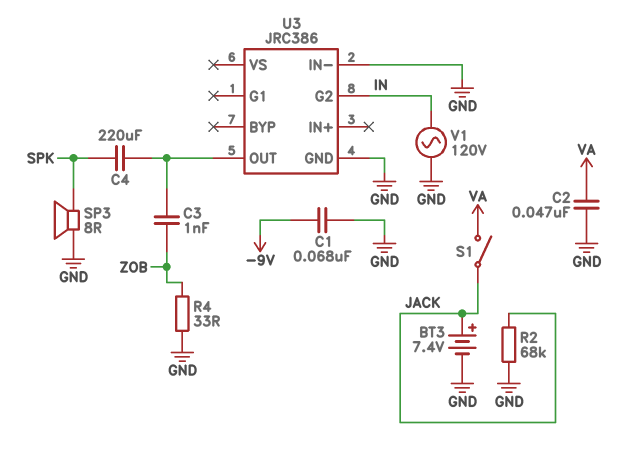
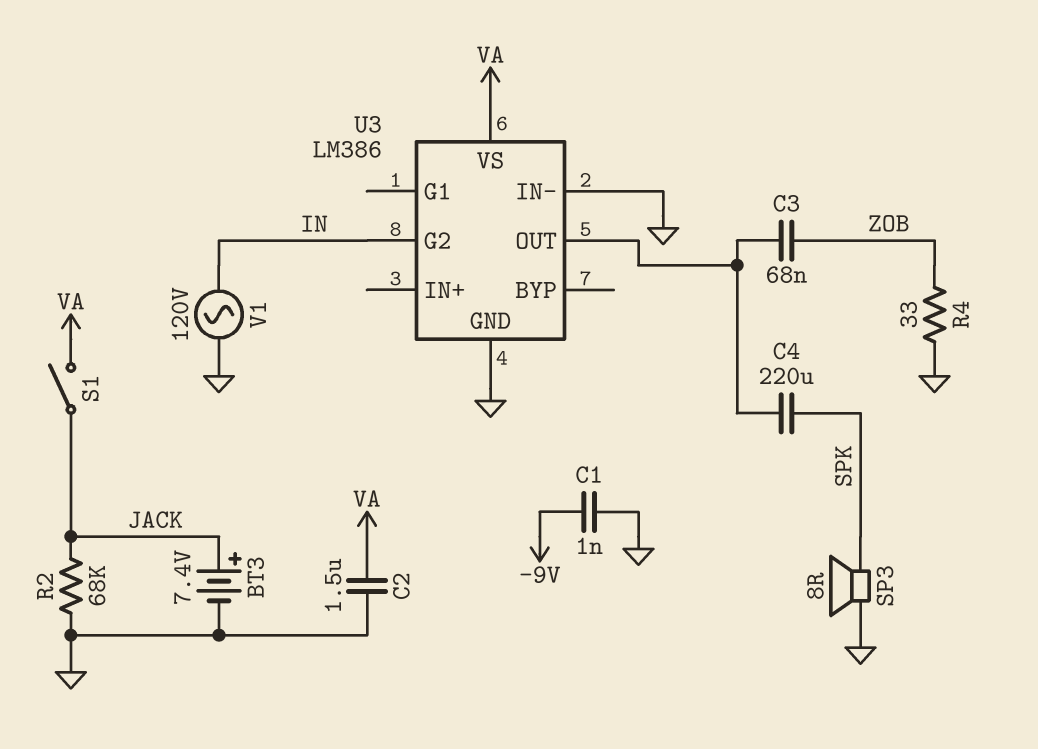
C1: 68nF (-9V, GND) -> 1nF (-9V, GND)
C2: 47nF (GND, VA) -> 1.5uF (GND, VA)
C3: 1nF (U3/OUT, ZOB) -> 68nF (U3/OUT, ZOB)
U3: JRC386 -> LM386
U3 pin VS: none -> VA

